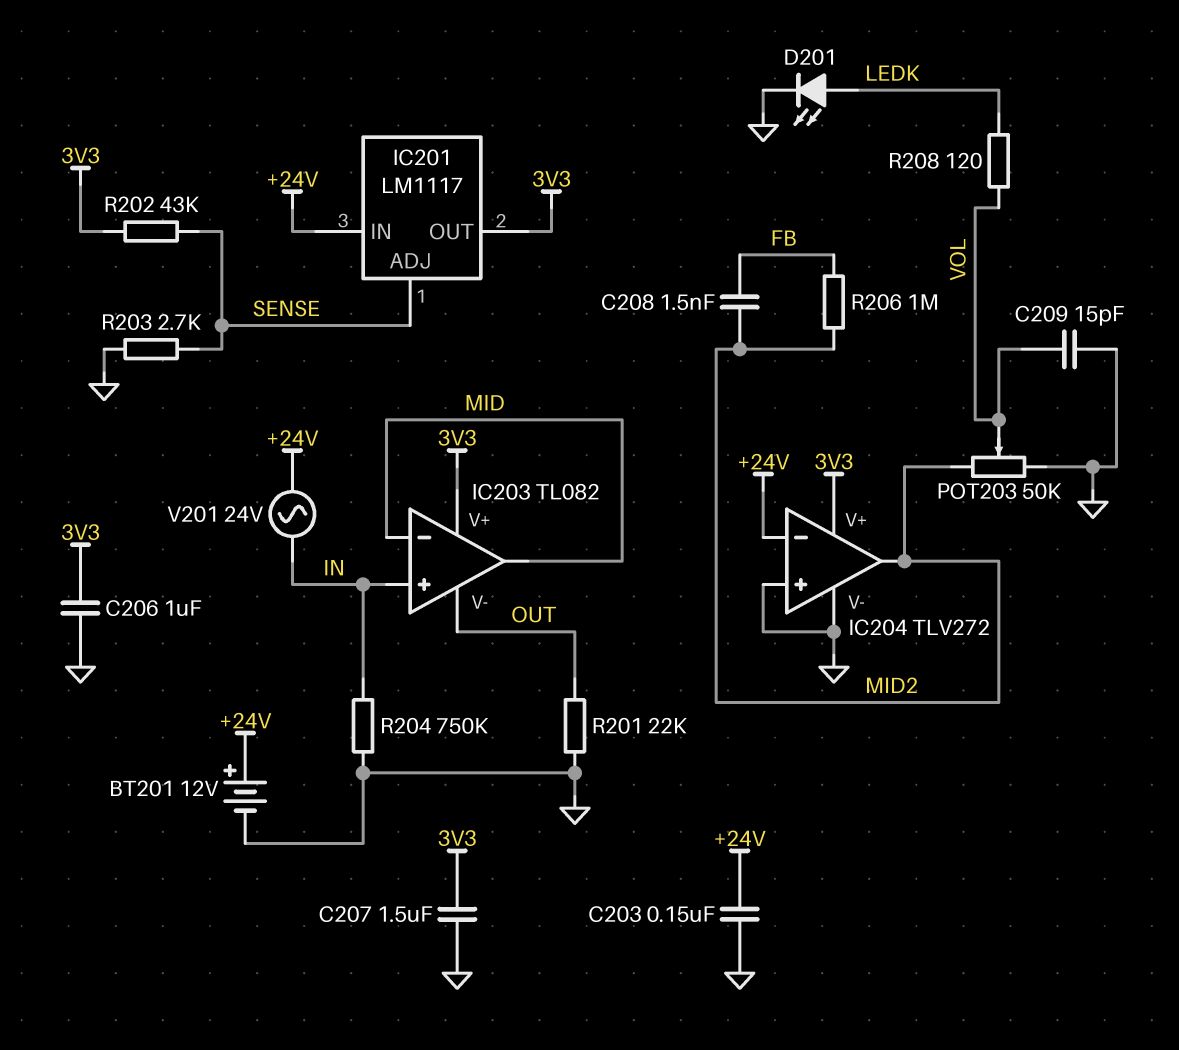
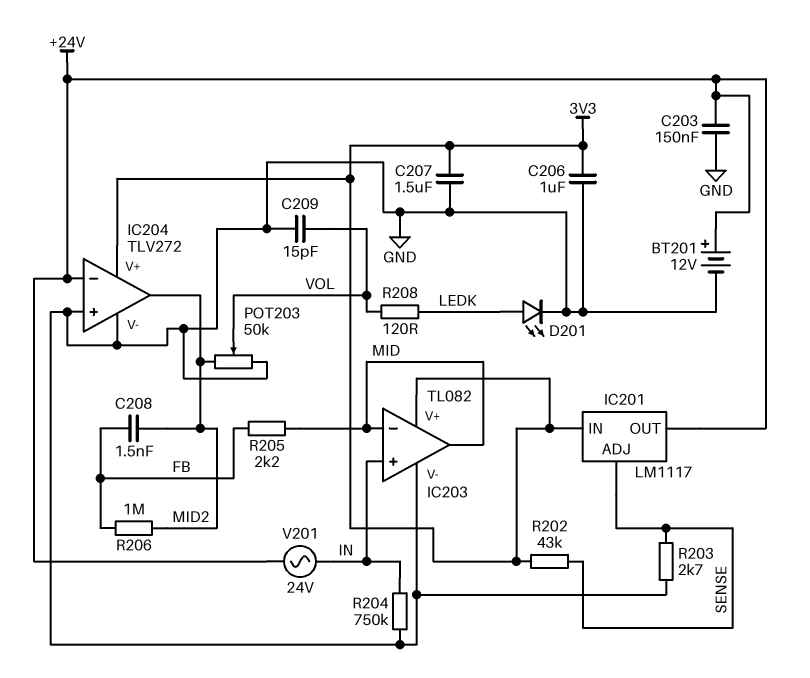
IC201 pin IN: +24V -> 3V3
IC201 pin OUT: 3V3 -> +24V
IC203 pin V-: OUT -> GND
R201: 22k (GND, OUT) -> none
R205: none -> 2.2k (FB, MID)

